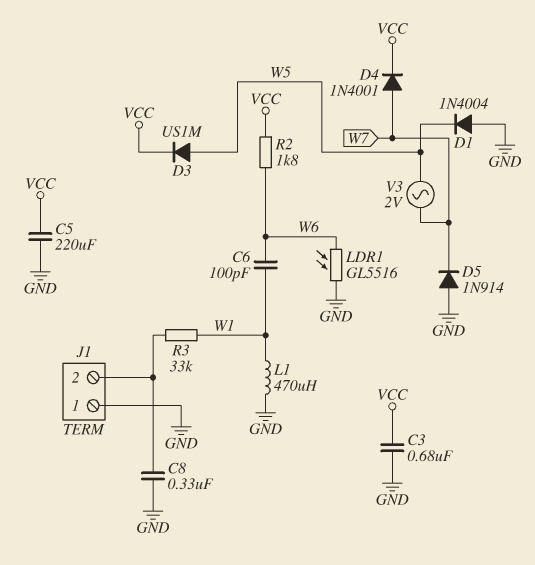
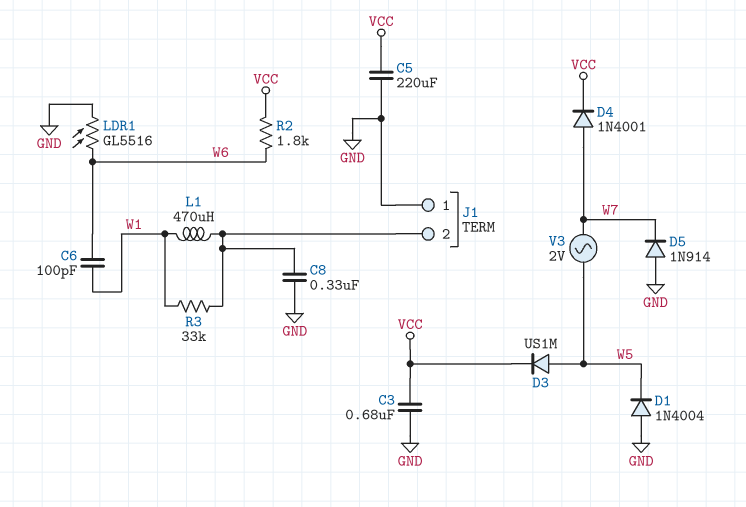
L1: 470uH (GND, W1) -> 470uH (J1/2, W1)

